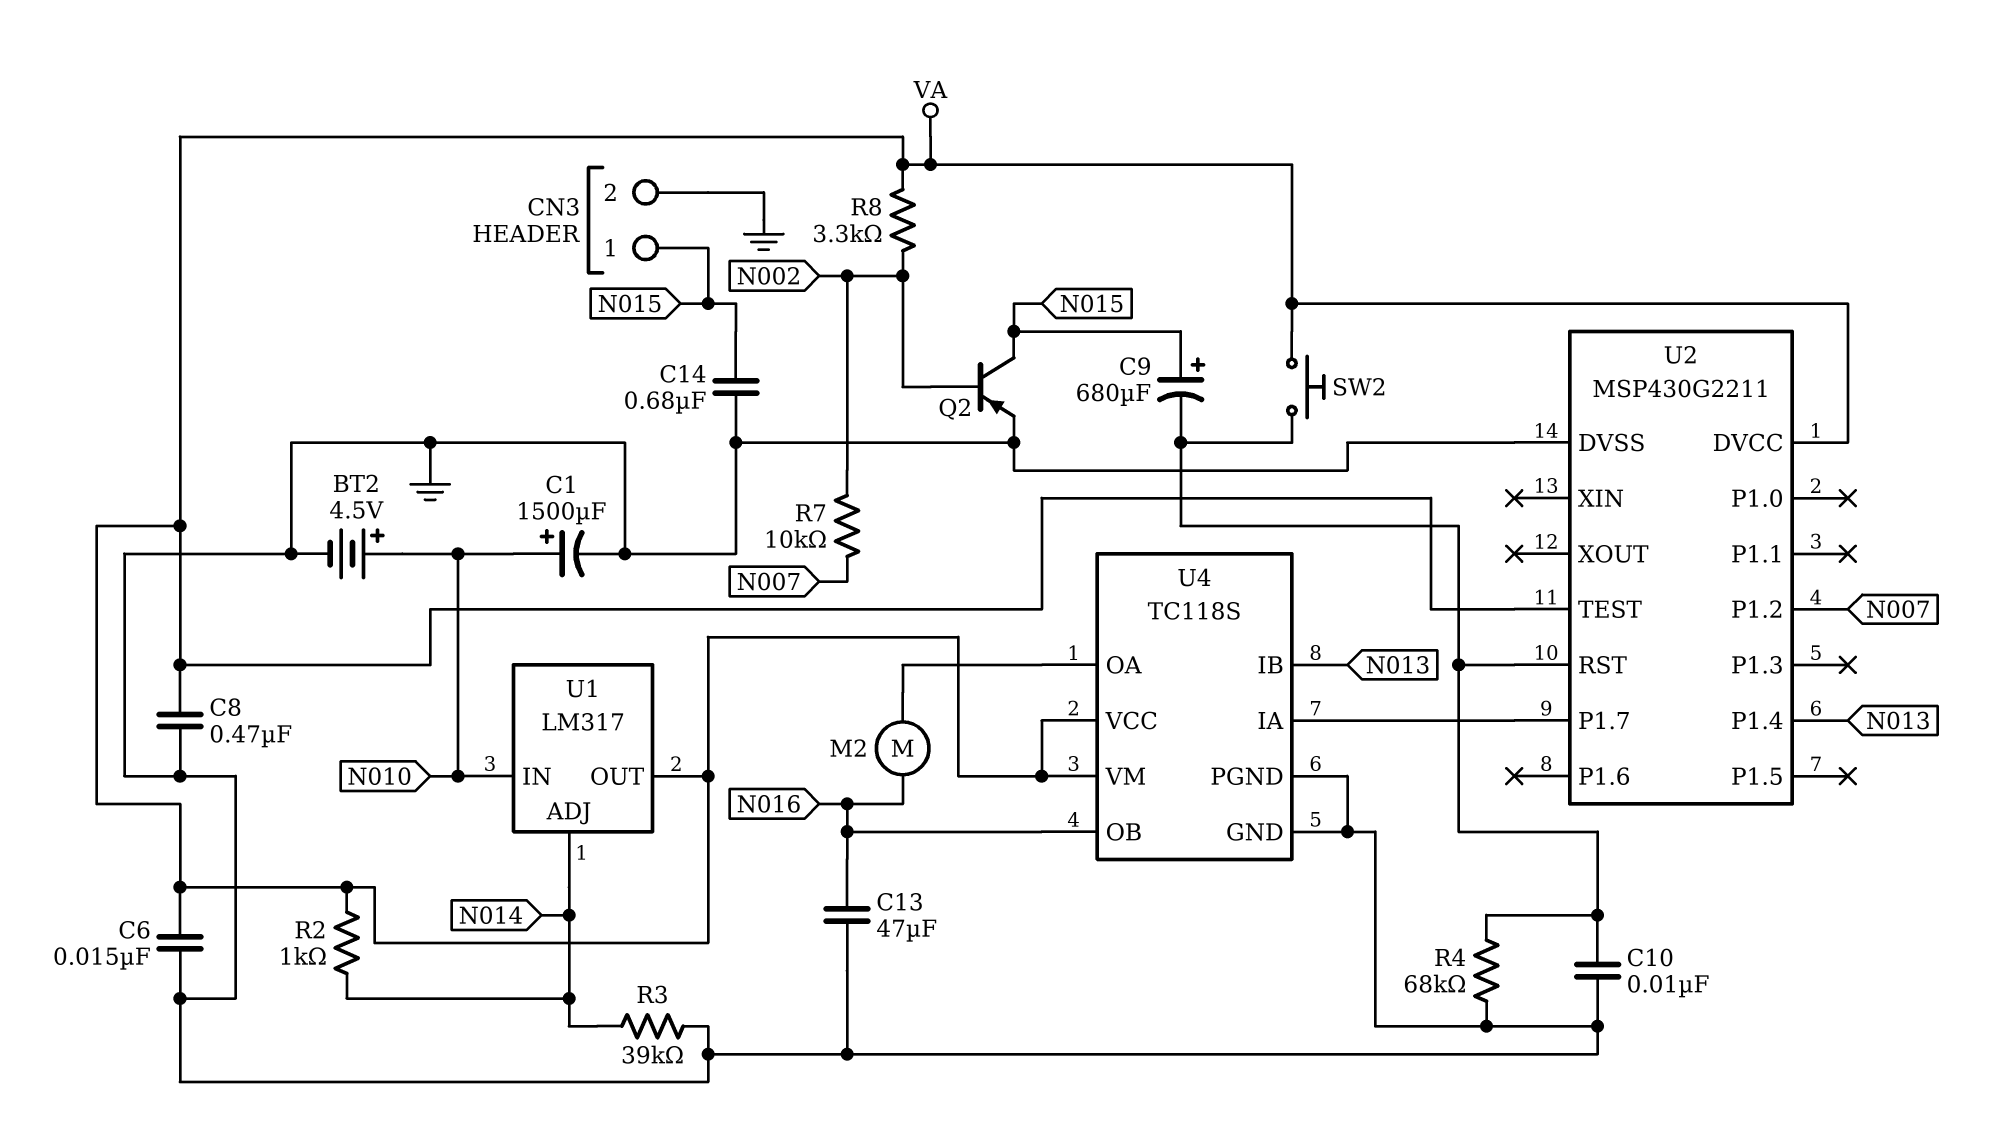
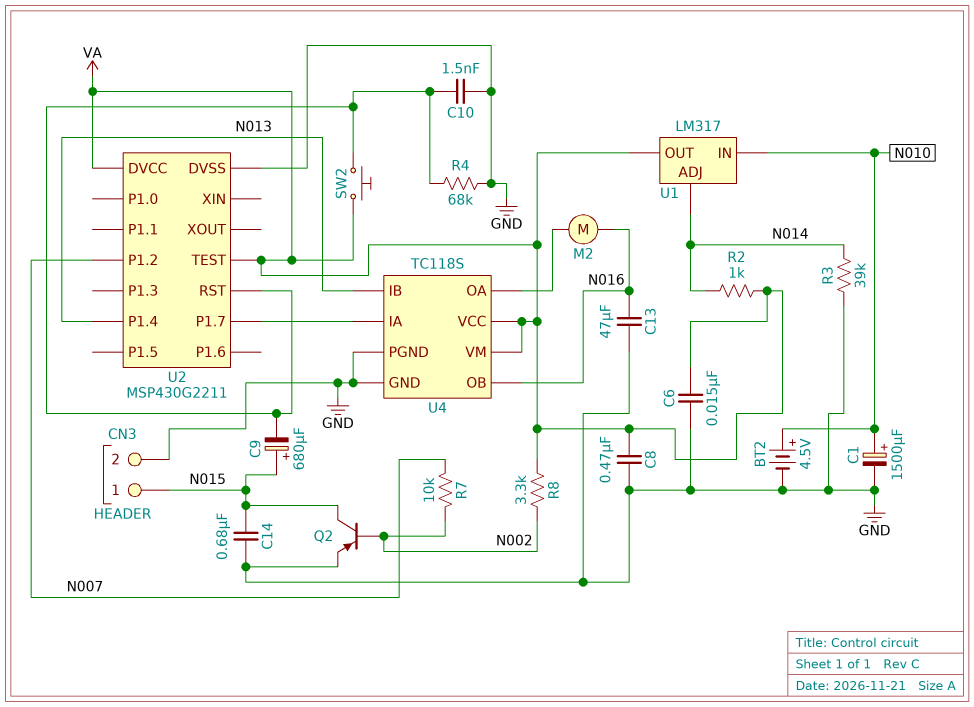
C10: 10nF (GND, U2/RST) -> 1.5nF (GND, U2/RST)

